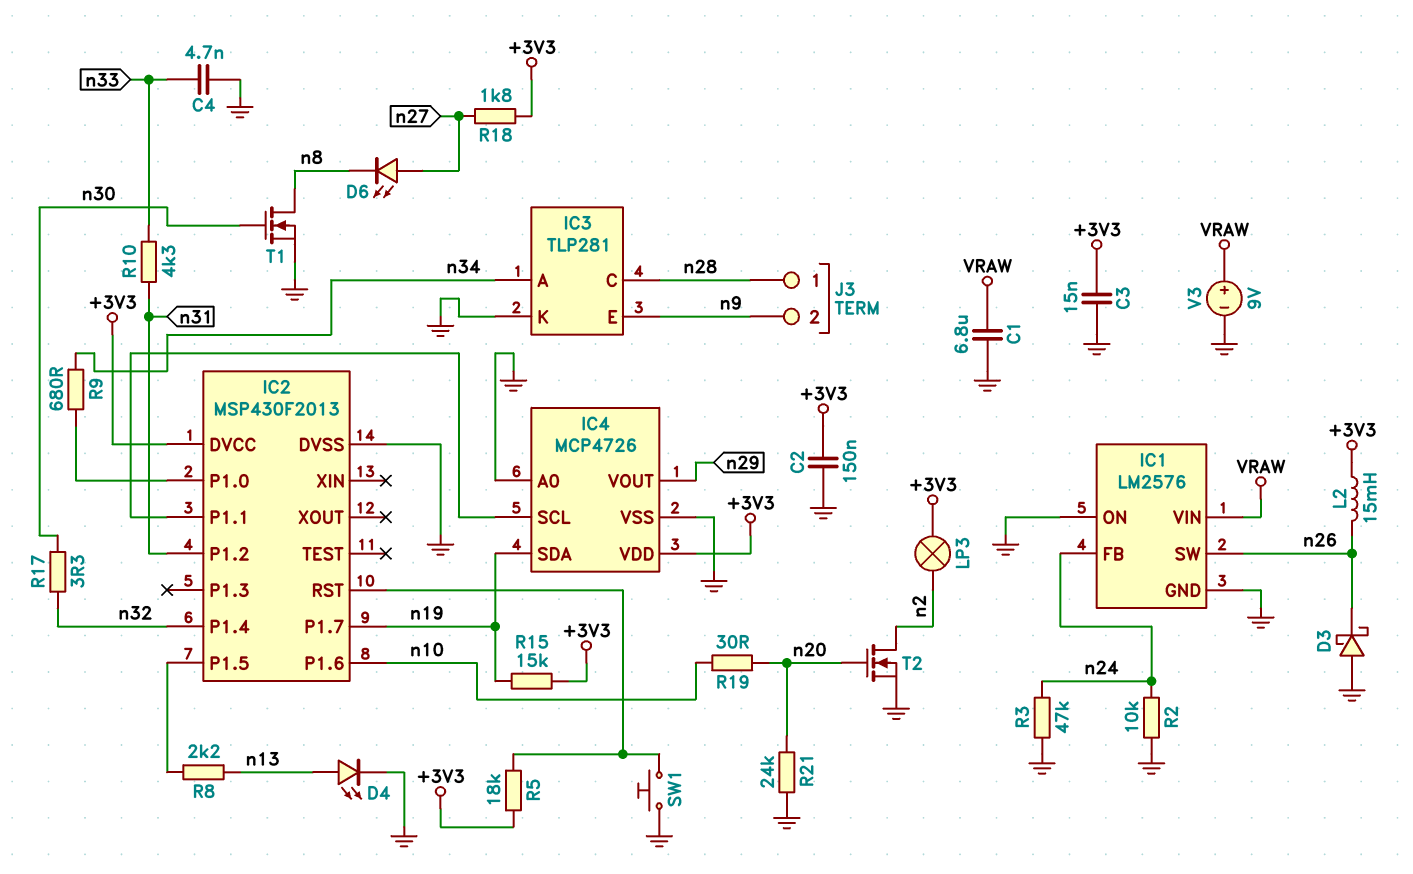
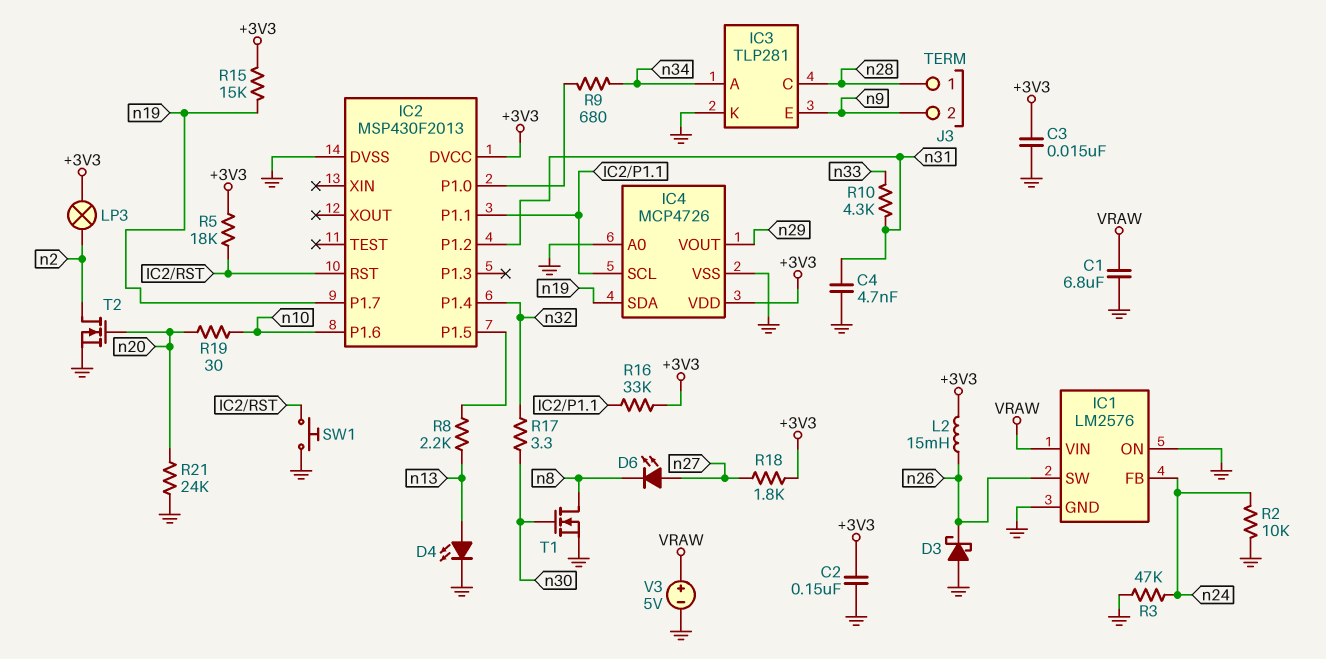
C4: 4.7nF (GND, n33) -> 4.7nF (GND, n31)
R16: none -> 33k (+3V3, IC2/P1.1)
V3: 9V (plus VRAW, minus GND) -> 5V (plus VRAW, minus GND)

